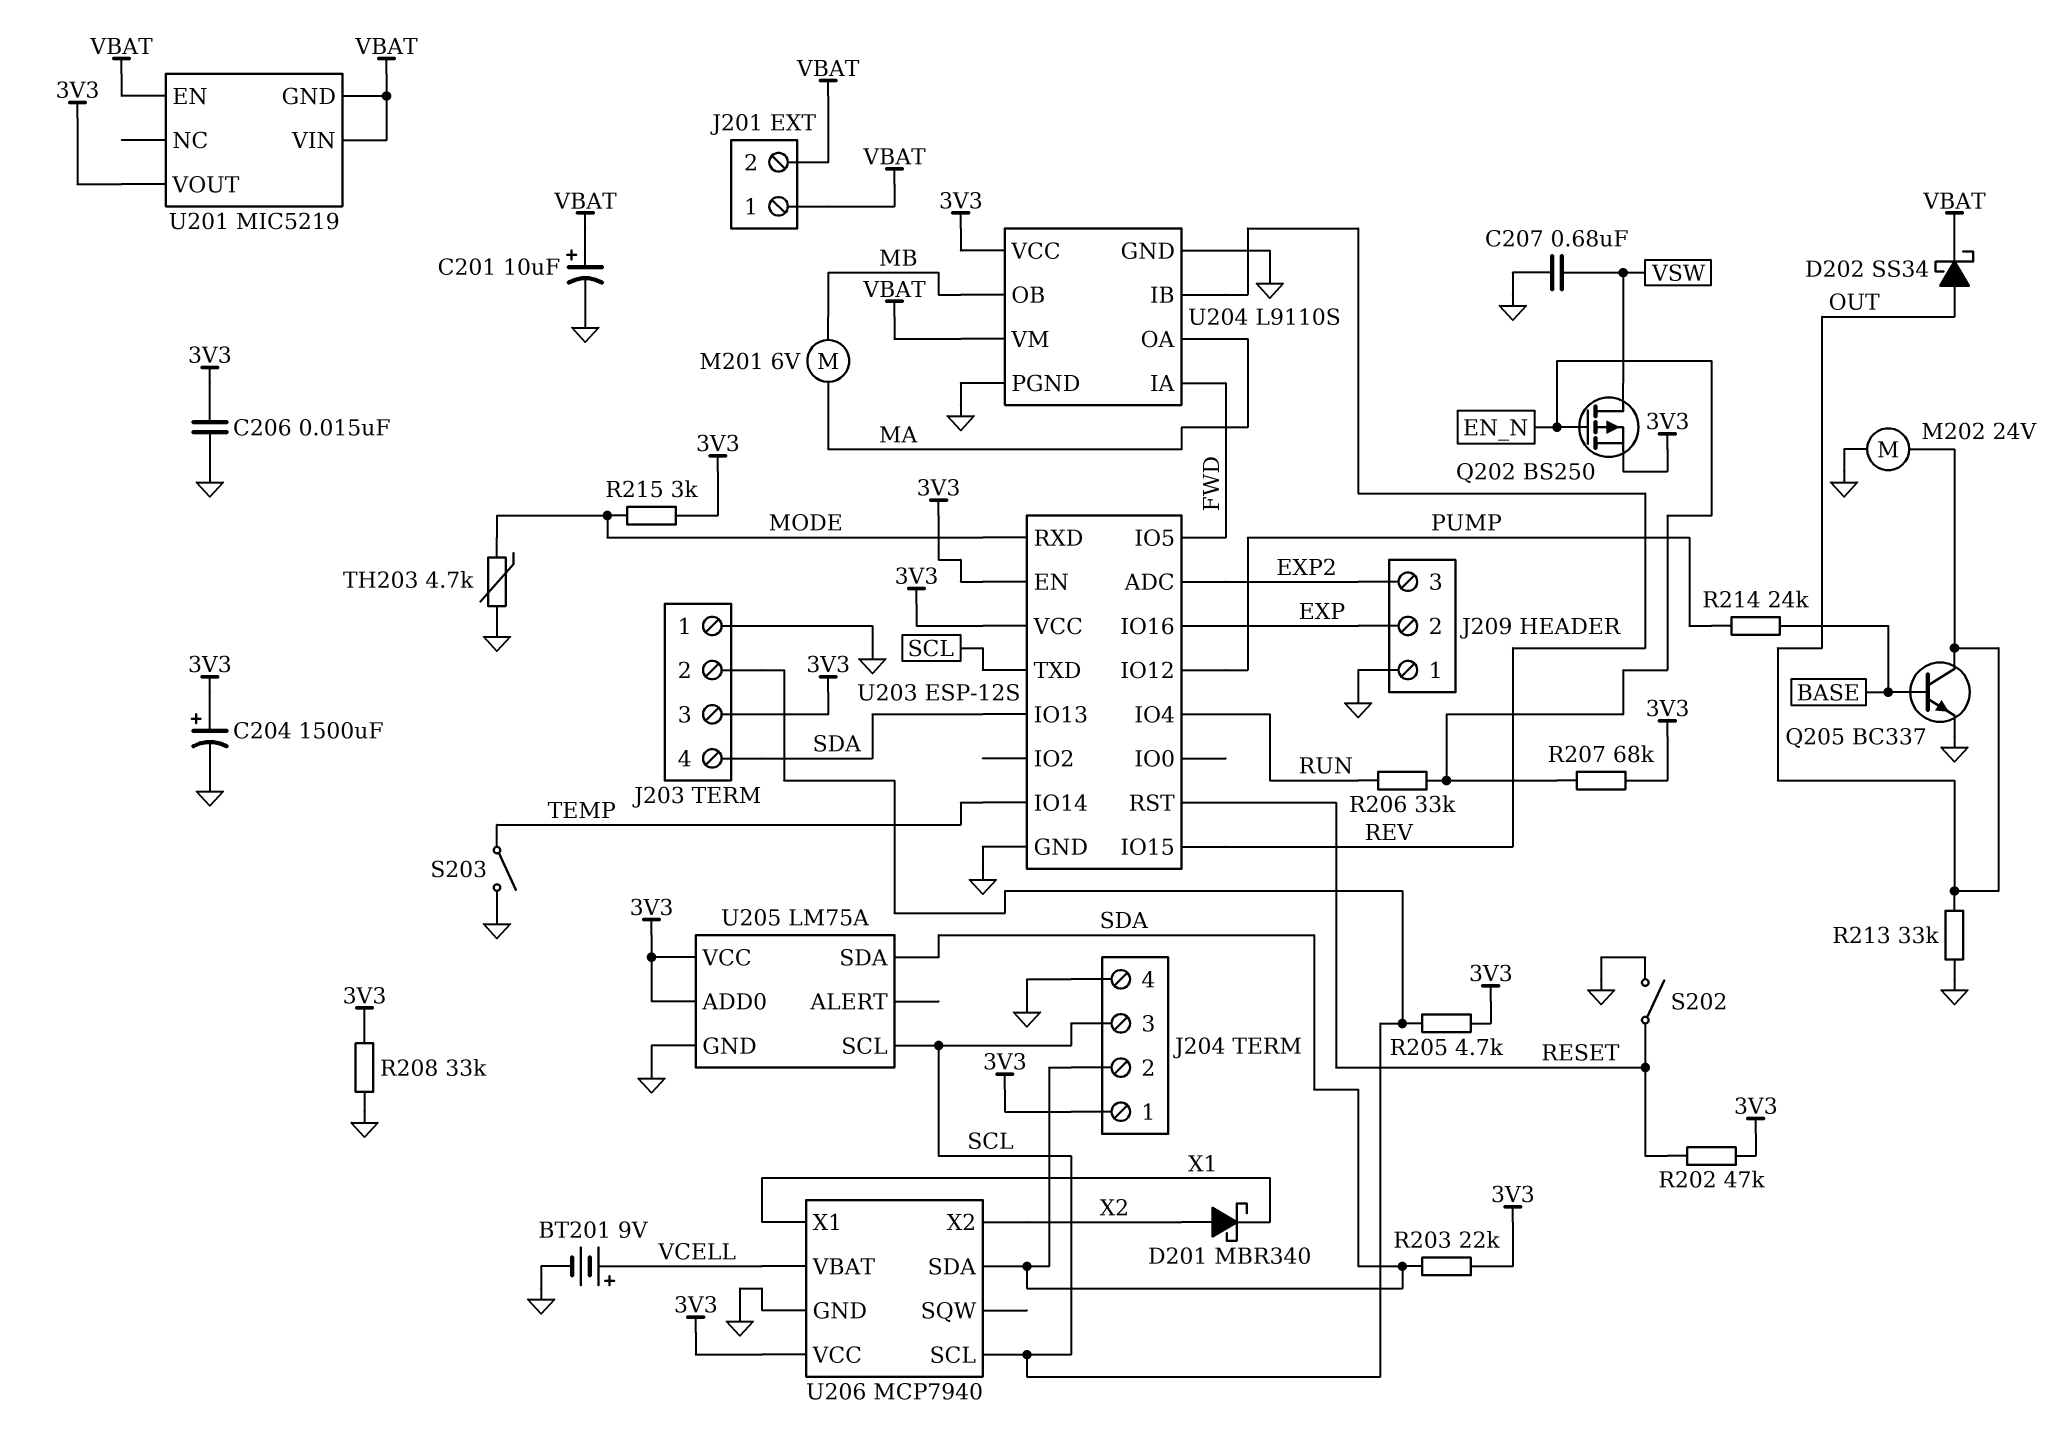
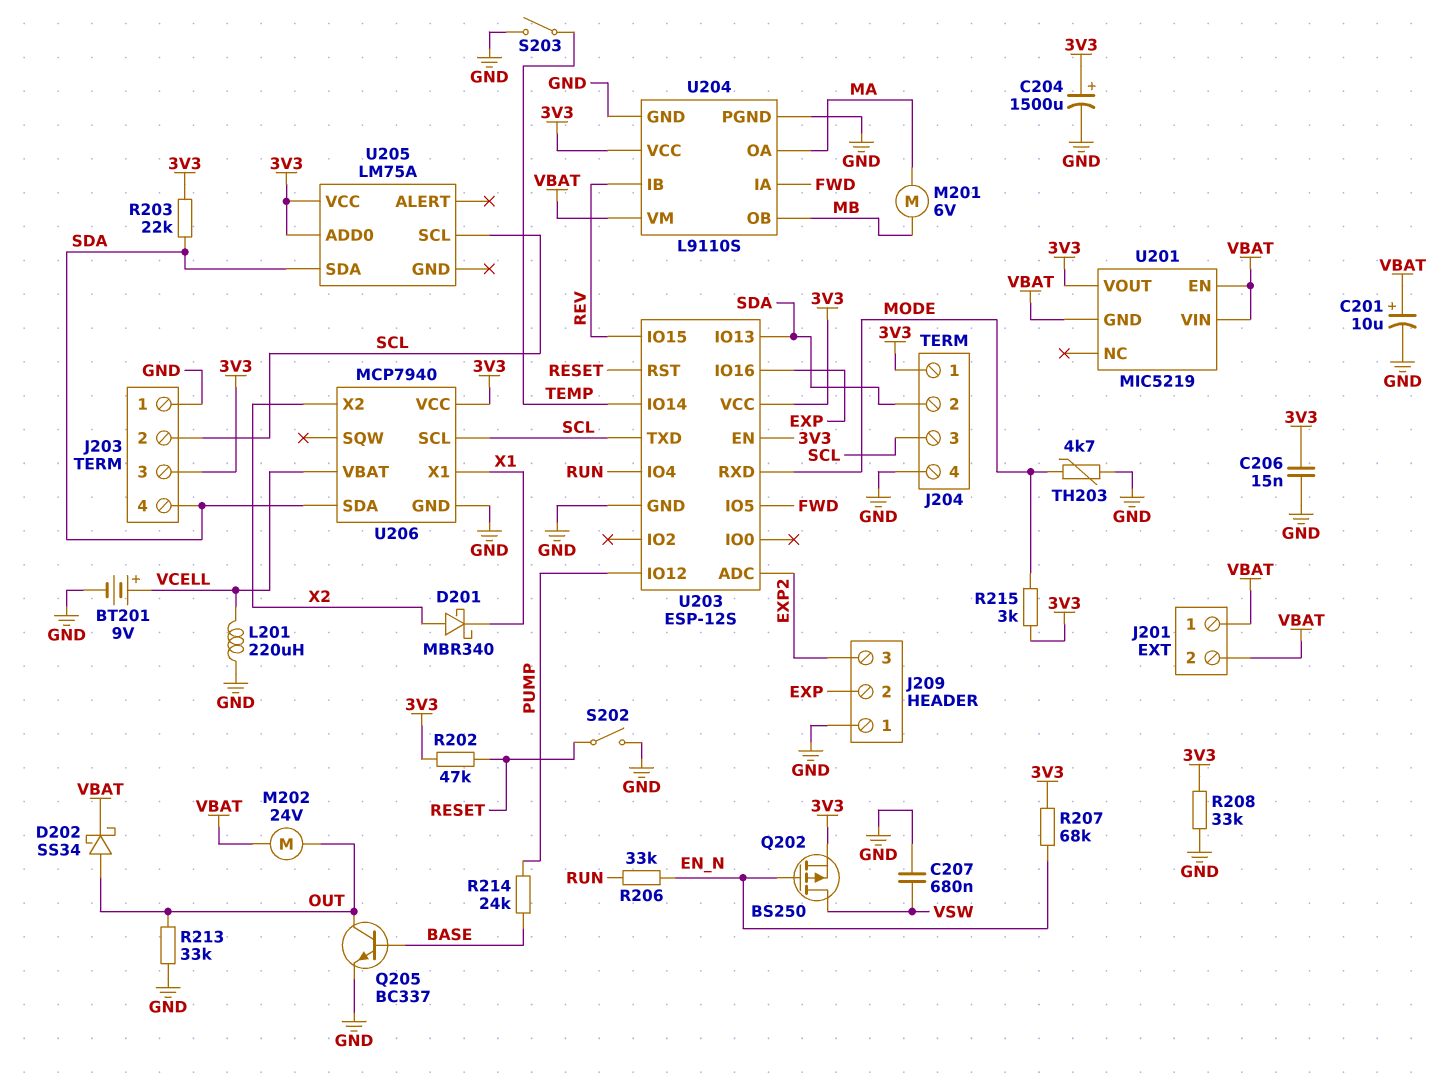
L201: none -> 220uH (GND, VCELL)
M202: motor 24V (GND, OUT) -> motor 24V (OUT, VBAT)
R205: 4.7k (3V3, SCL) -> none
U205 pin GND: GND -> none

